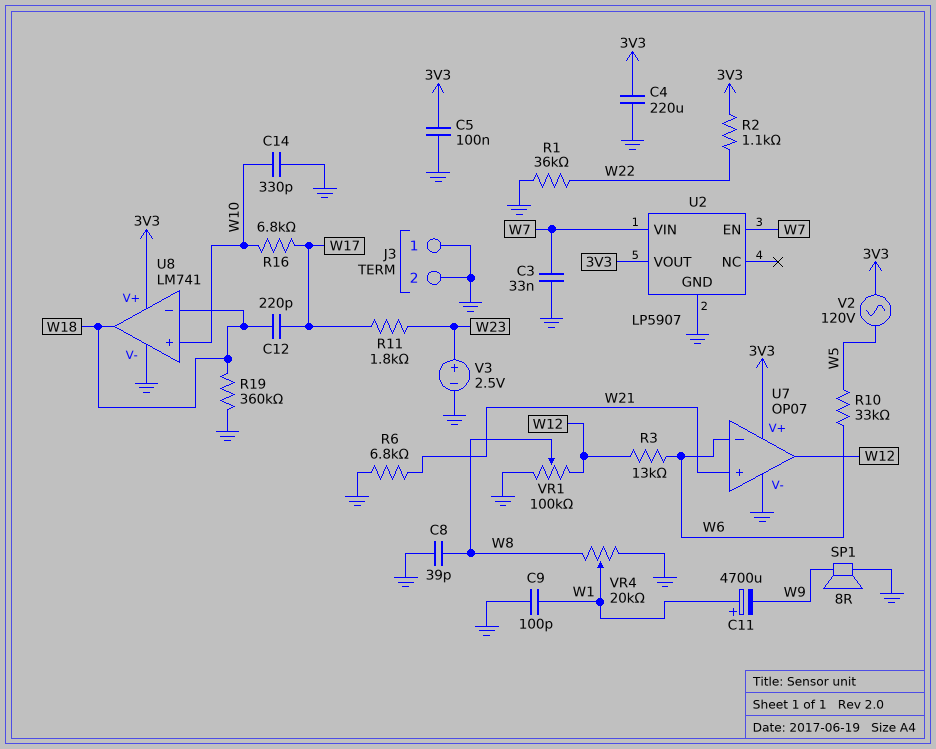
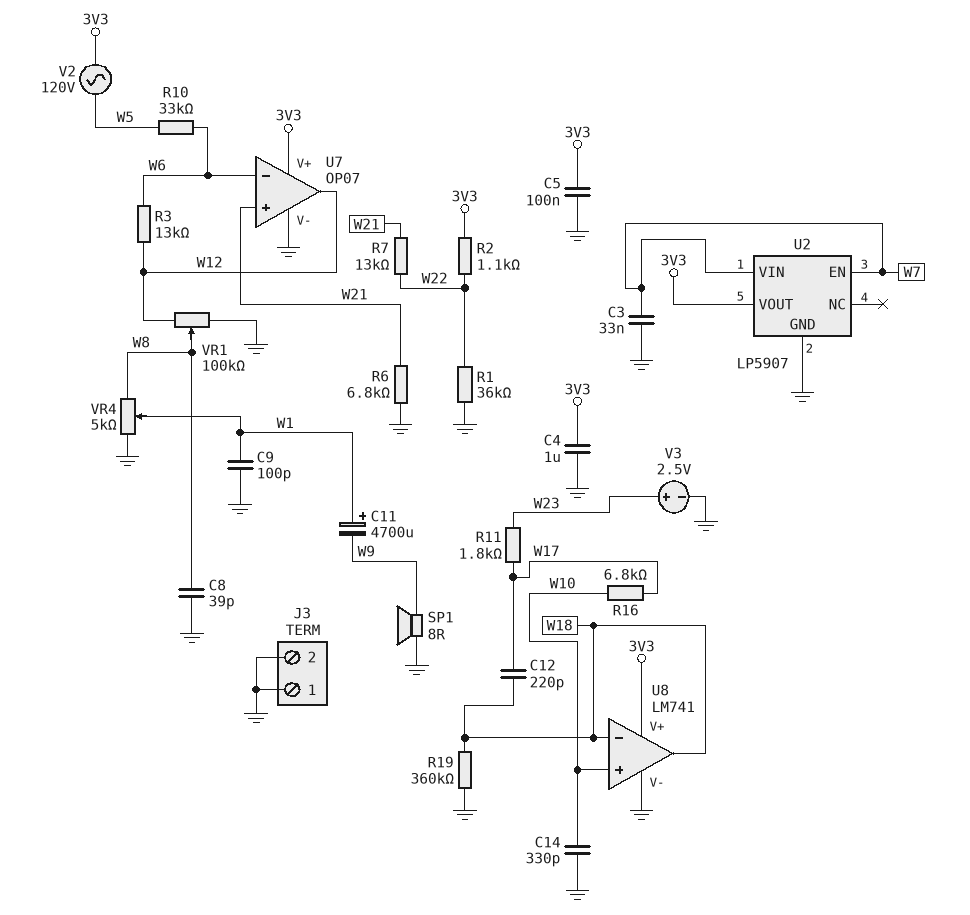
C4: 220uF (3V3, GND) -> 1uF (3V3, GND)
R7: none -> 13k (W21, W22)
VR4: 20k (GND, W8, wiper W1) -> 5k (GND, W8, wiper W1)

